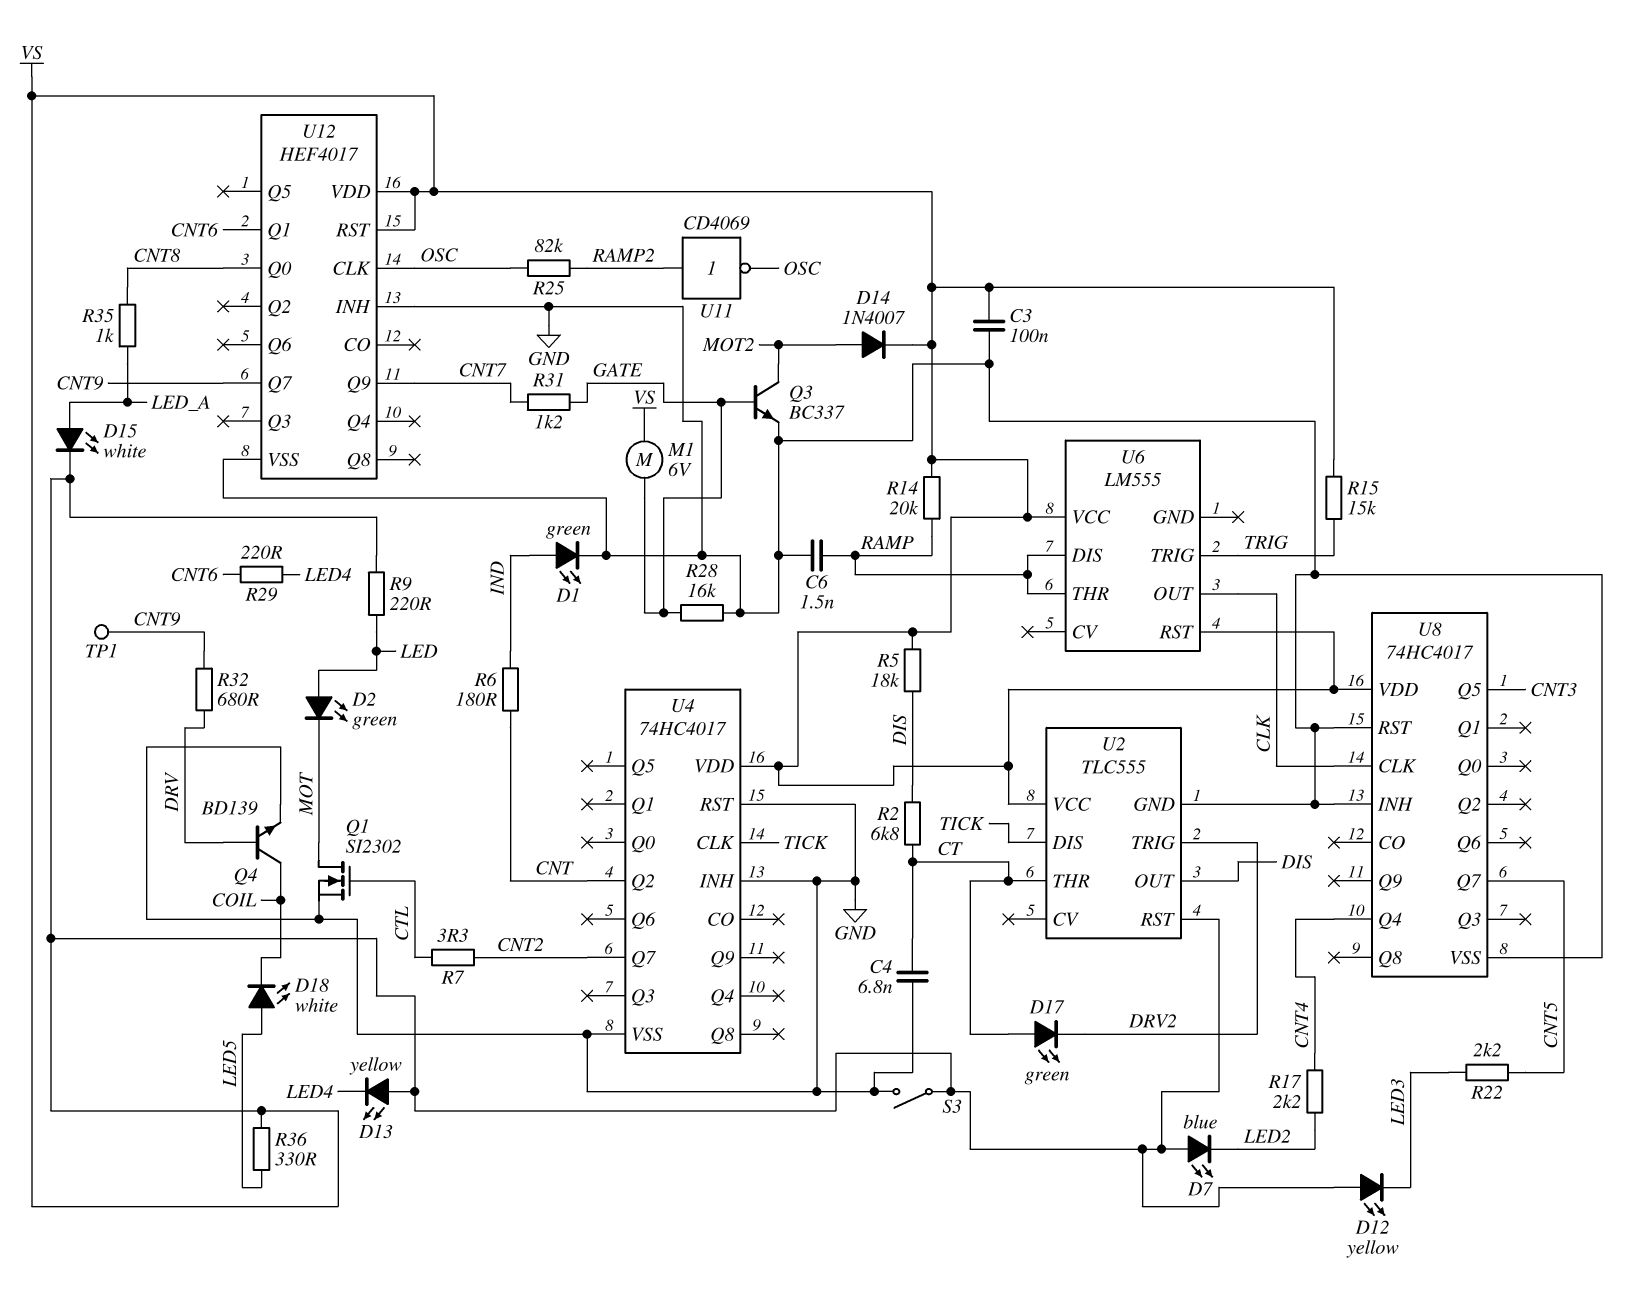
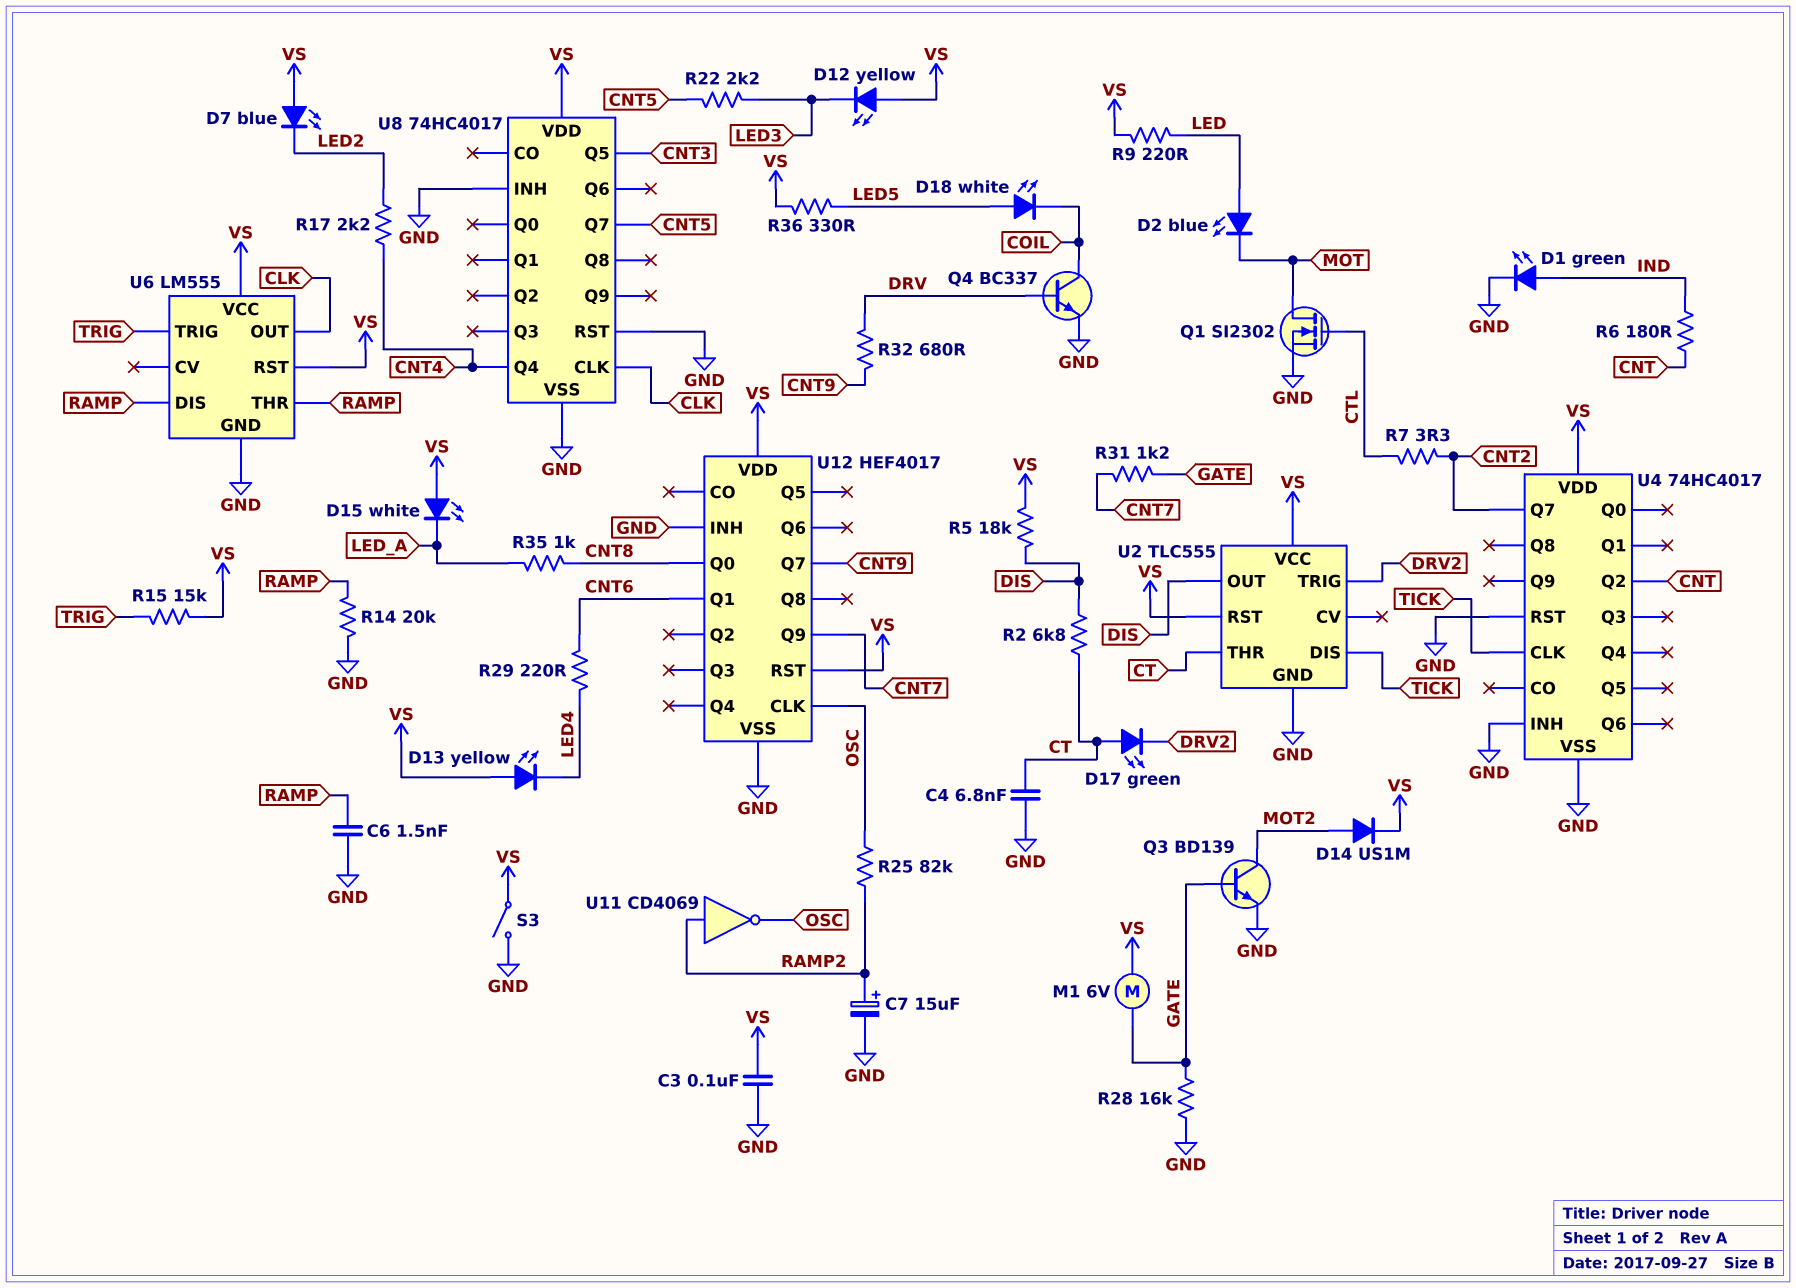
C7: none -> 15uF (plus RAMP2, minus GND)
D2: LED green (A LED, K MOT) -> LED blue (A LED, K MOT)
D14: diode 1N4007 (A MOT2, K VS) -> diode US1M (A MOT2, K VS)
D15: LED white (A LED_A, K VS) -> LED white (A VS, K LED_A)
Q3: NPN BC337 (B GATE, C MOT2, E GND) -> NPN BD139 (B GATE, C MOT2, E GND)
Q4: NPN BD139 (B DRV, C COIL, E GND) -> NPN BC337 (B DRV, C COIL, E GND)
R14: 20k (RAMP, VS) -> 20k (GND, RAMP)
TP1: test point (CNT9) -> none
U6 pin GND: none -> GND

